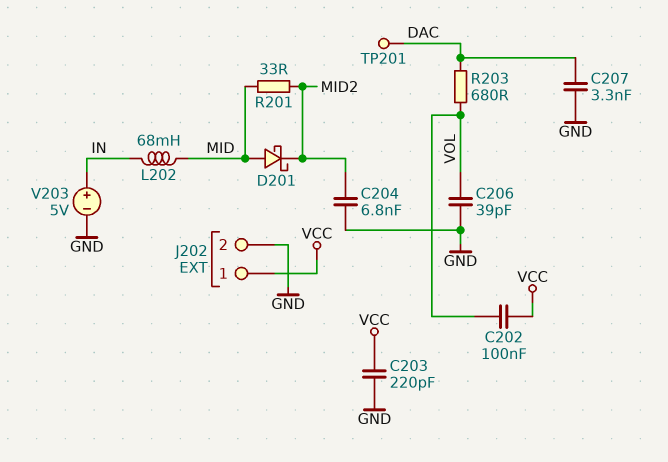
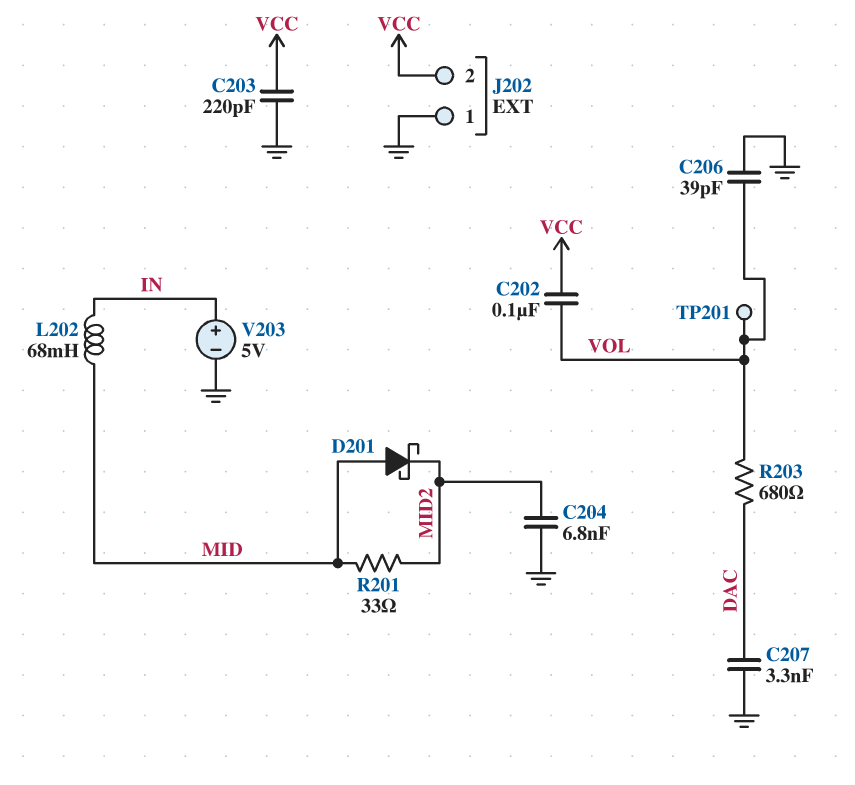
J202 pin 1: VCC -> GND
J202 pin 2: GND -> VCC
TP201: test point (DAC) -> test point (VOL)

